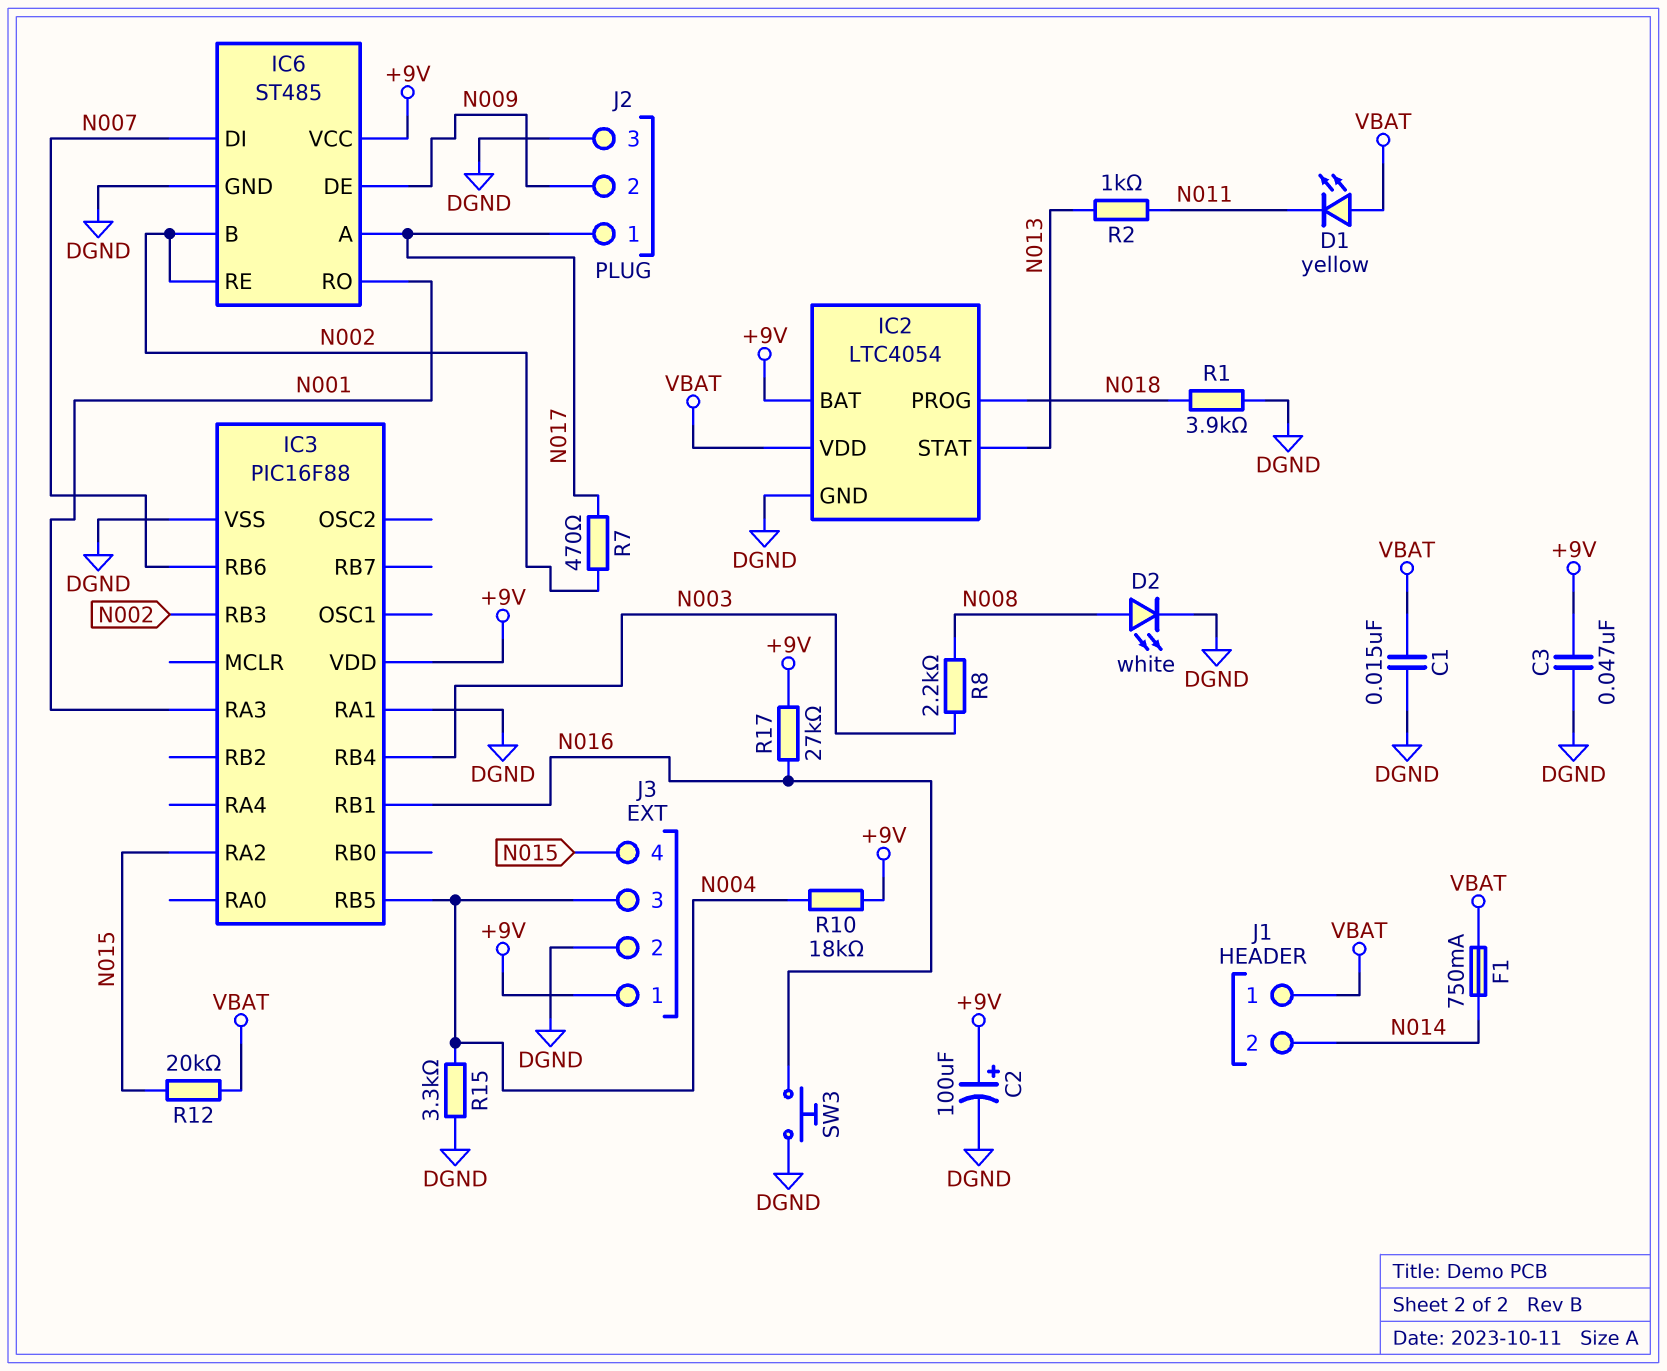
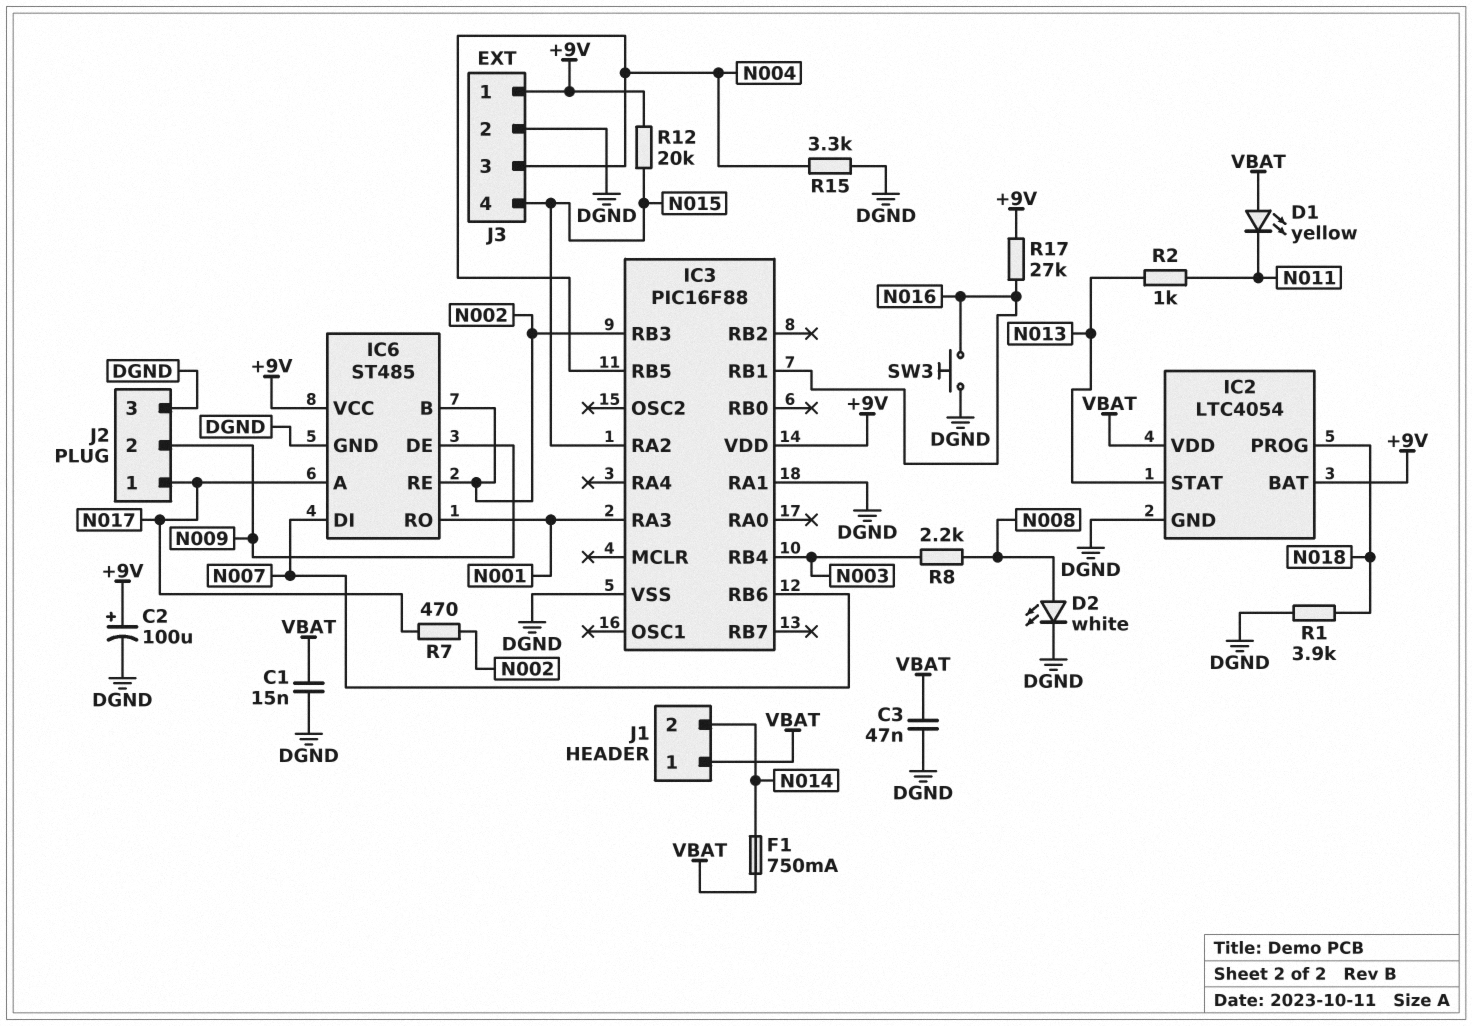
C3: 47nF (+9V, DGND) -> 47nF (DGND, VBAT)
R10: 18k (+9V, N004) -> none
R12: 20k (N015, VBAT) -> 20k (+9V, N015)

